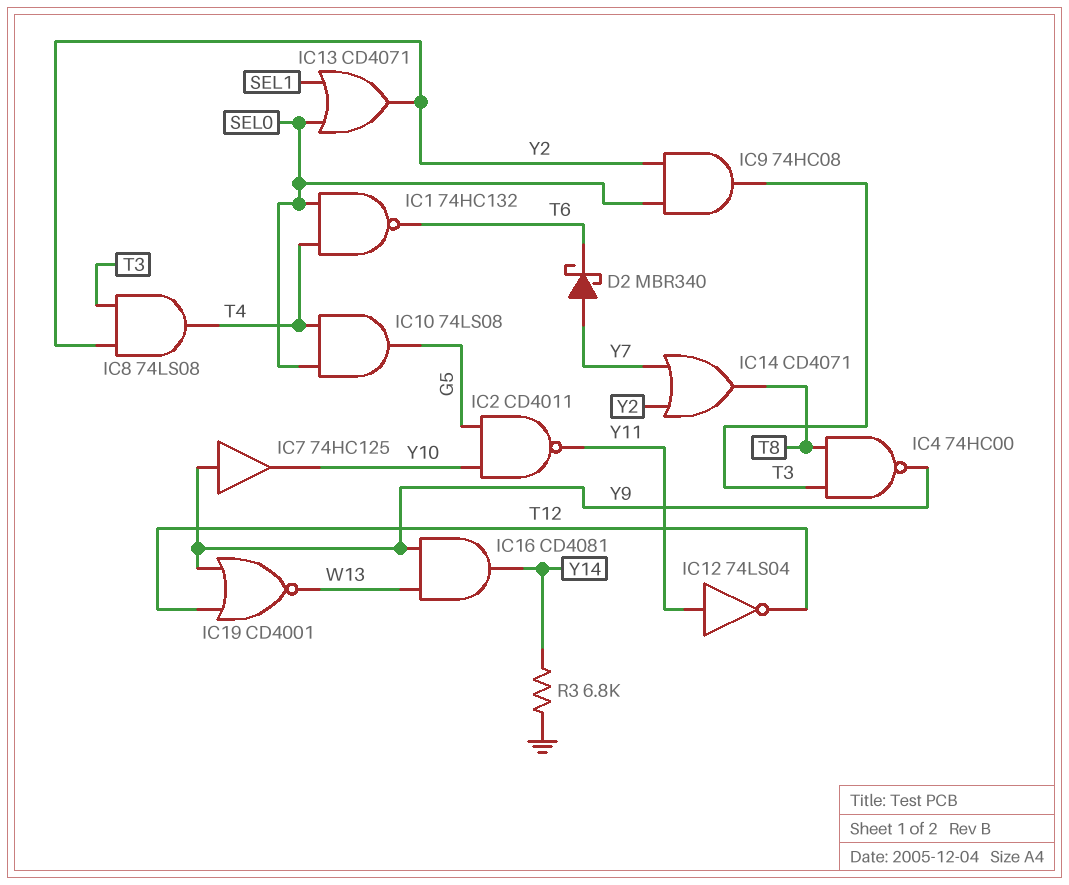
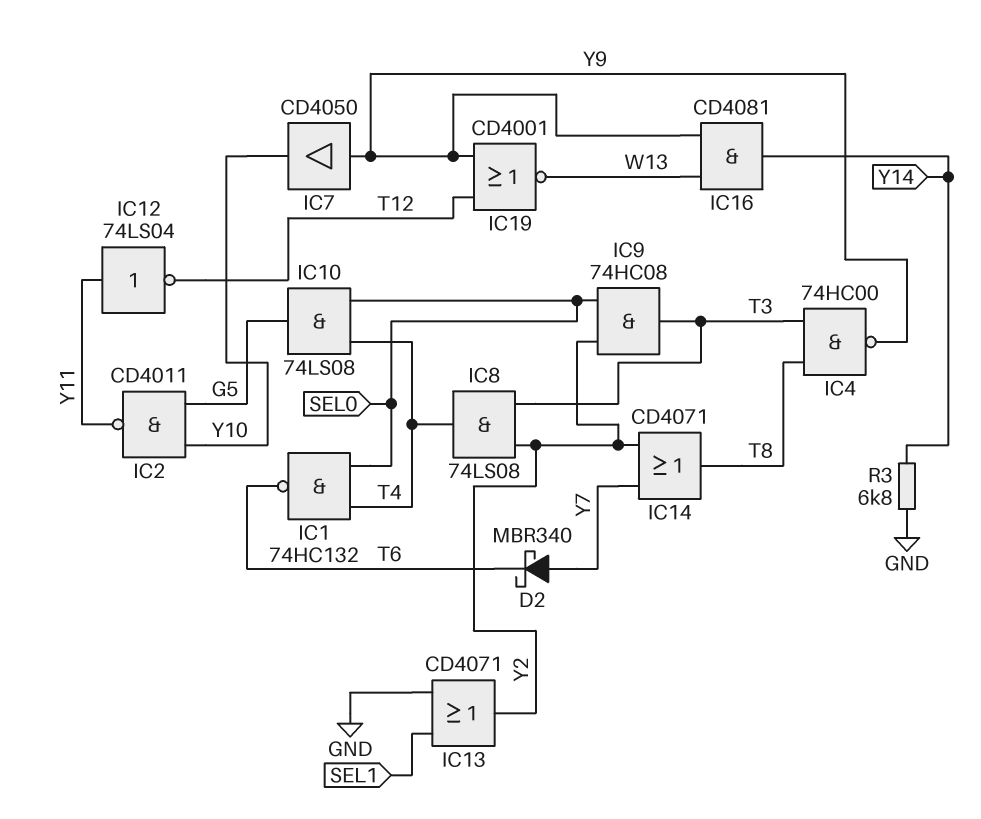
IC7: buffer 74HC125 (in Y9, out Y10) -> buffer CD4050 (in Y9, out Y10)
IC13: OR CD4071 (in SEL0, in SEL1, out Y2) -> OR CD4071 (in GND, in SEL1, out Y2)

